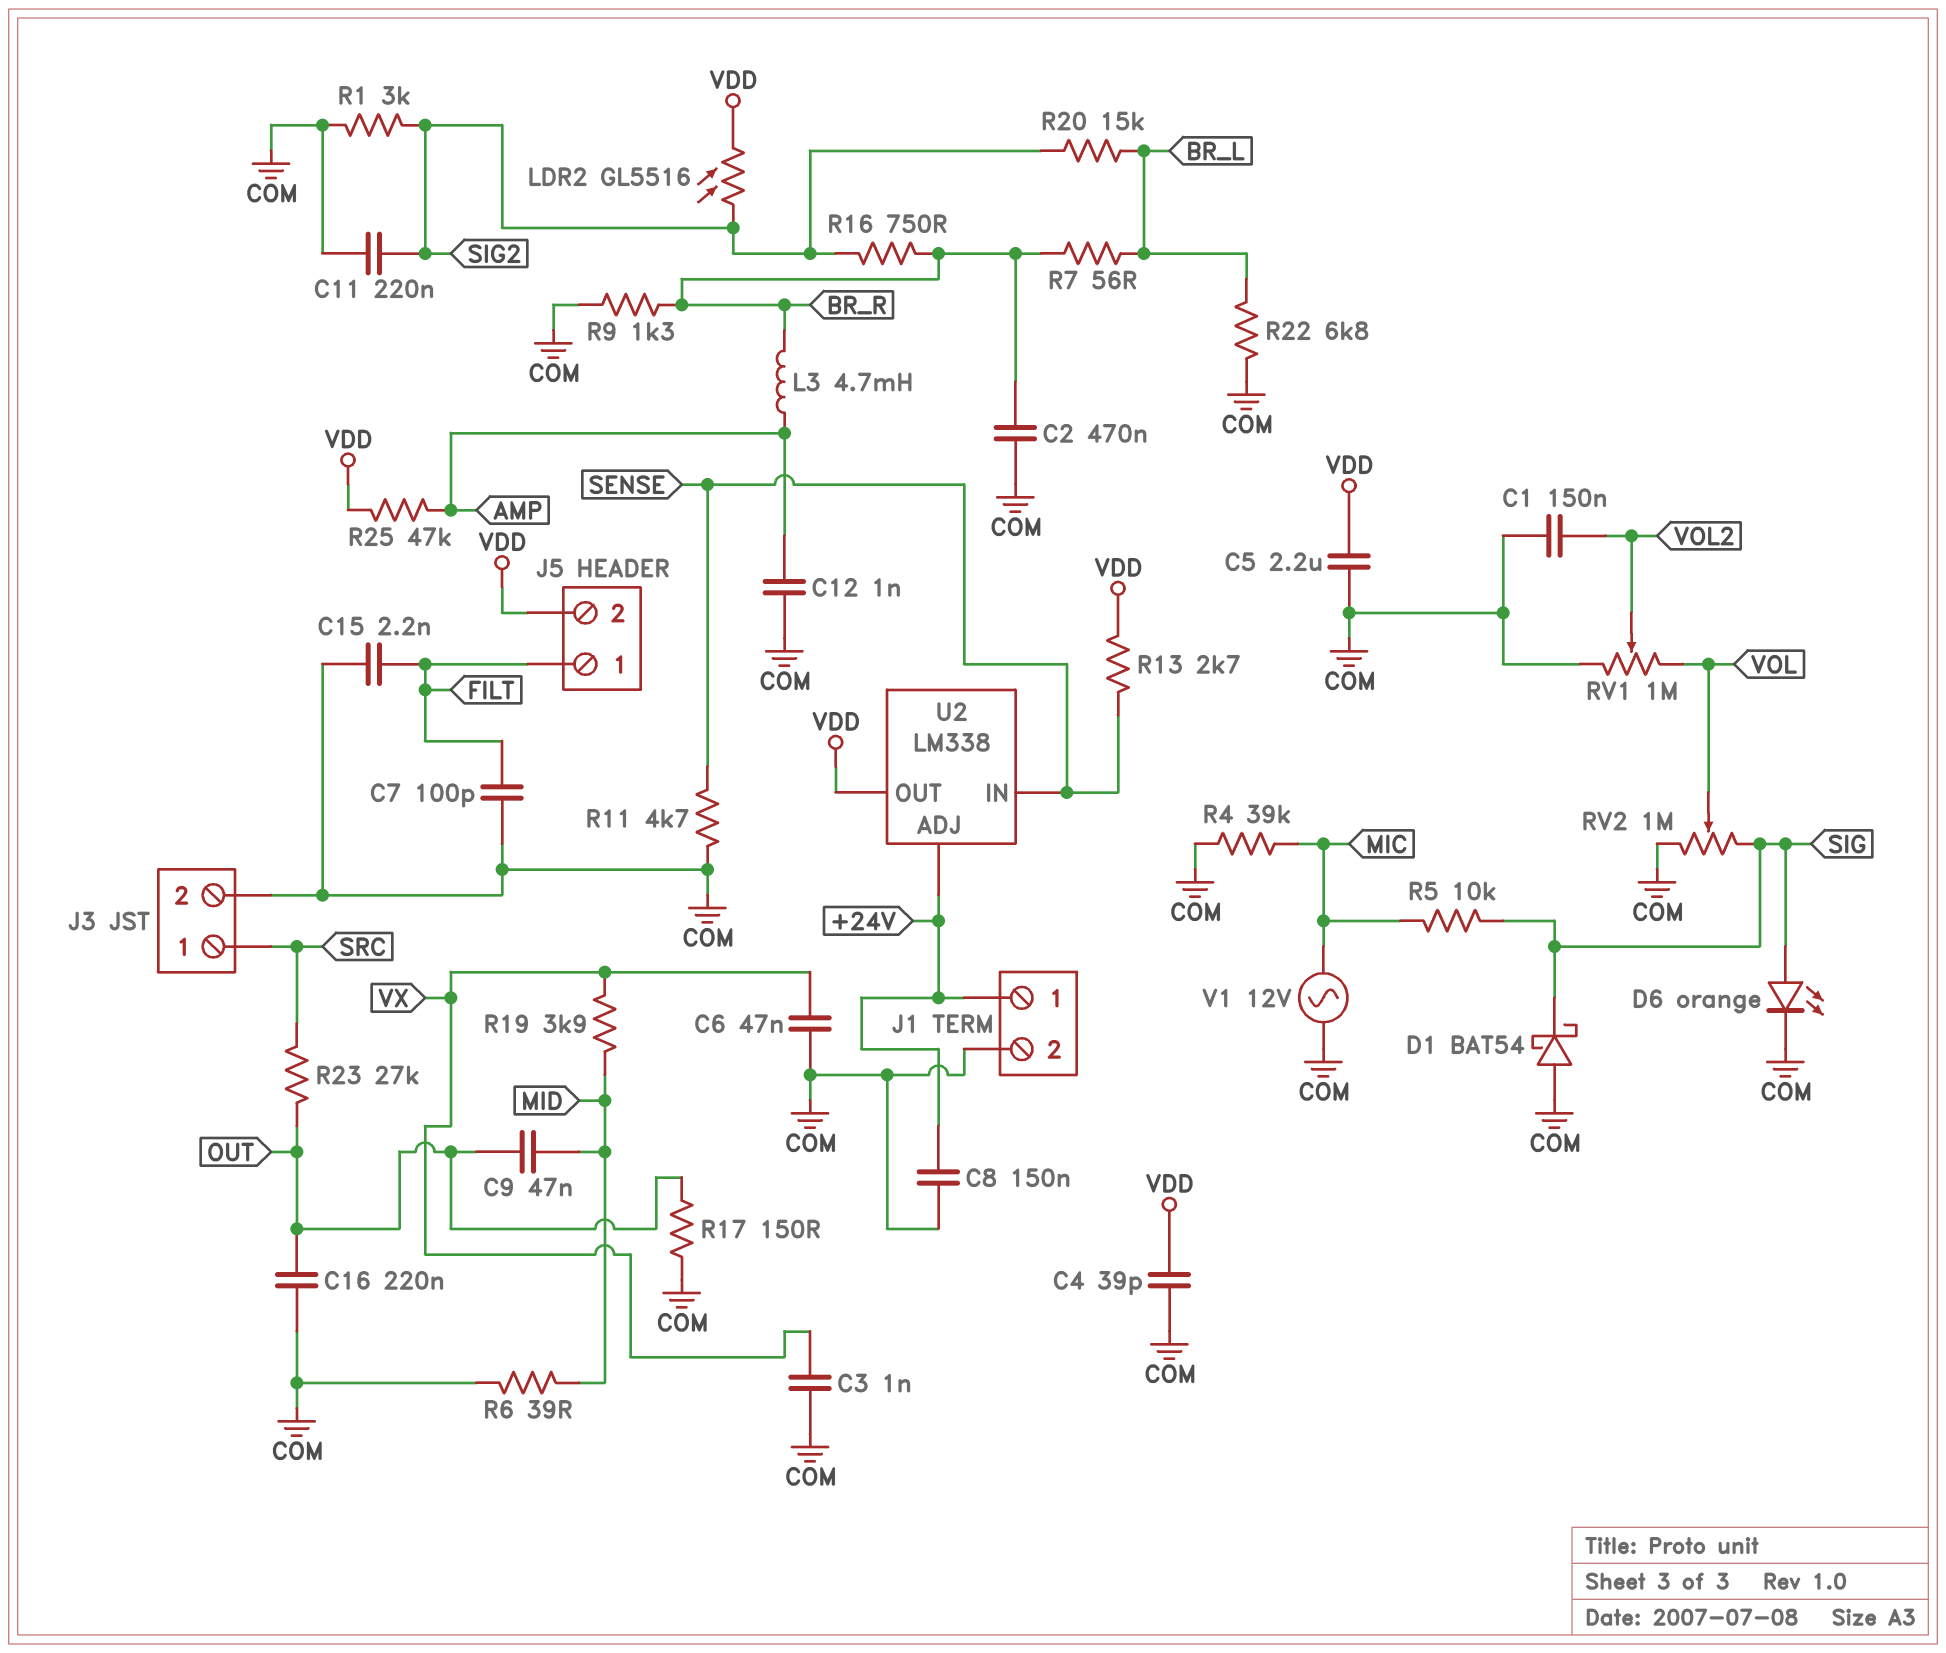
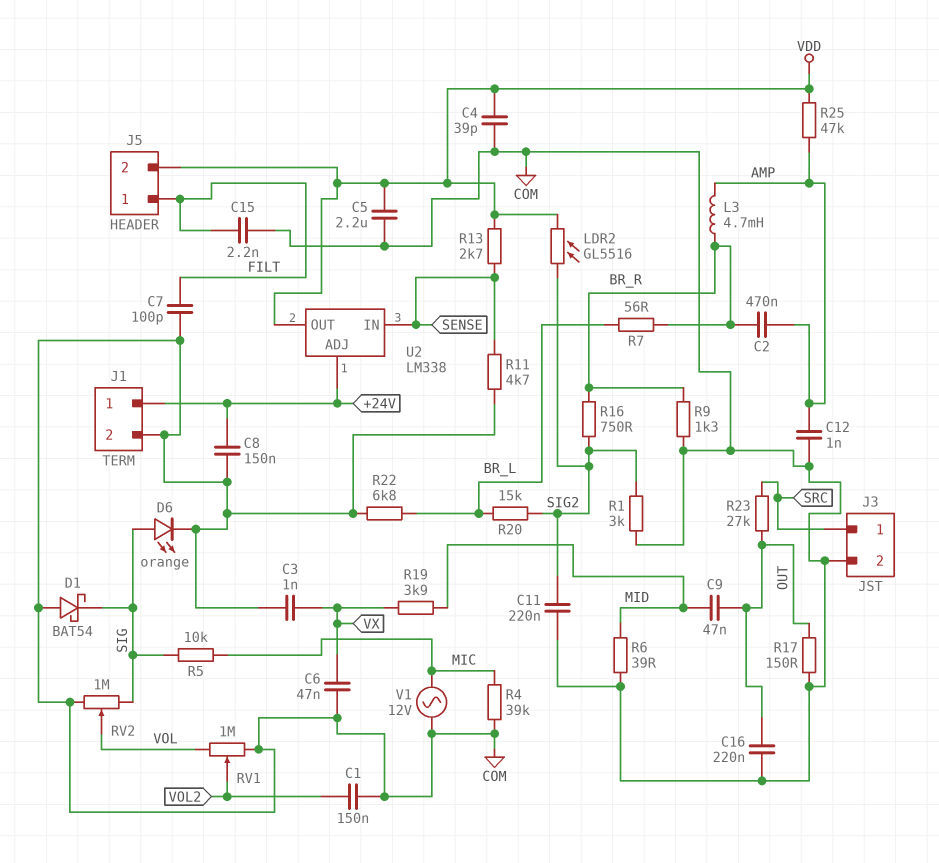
C2: 470nF (BR_R, COM) -> 470nF (AMP, BR_R)

